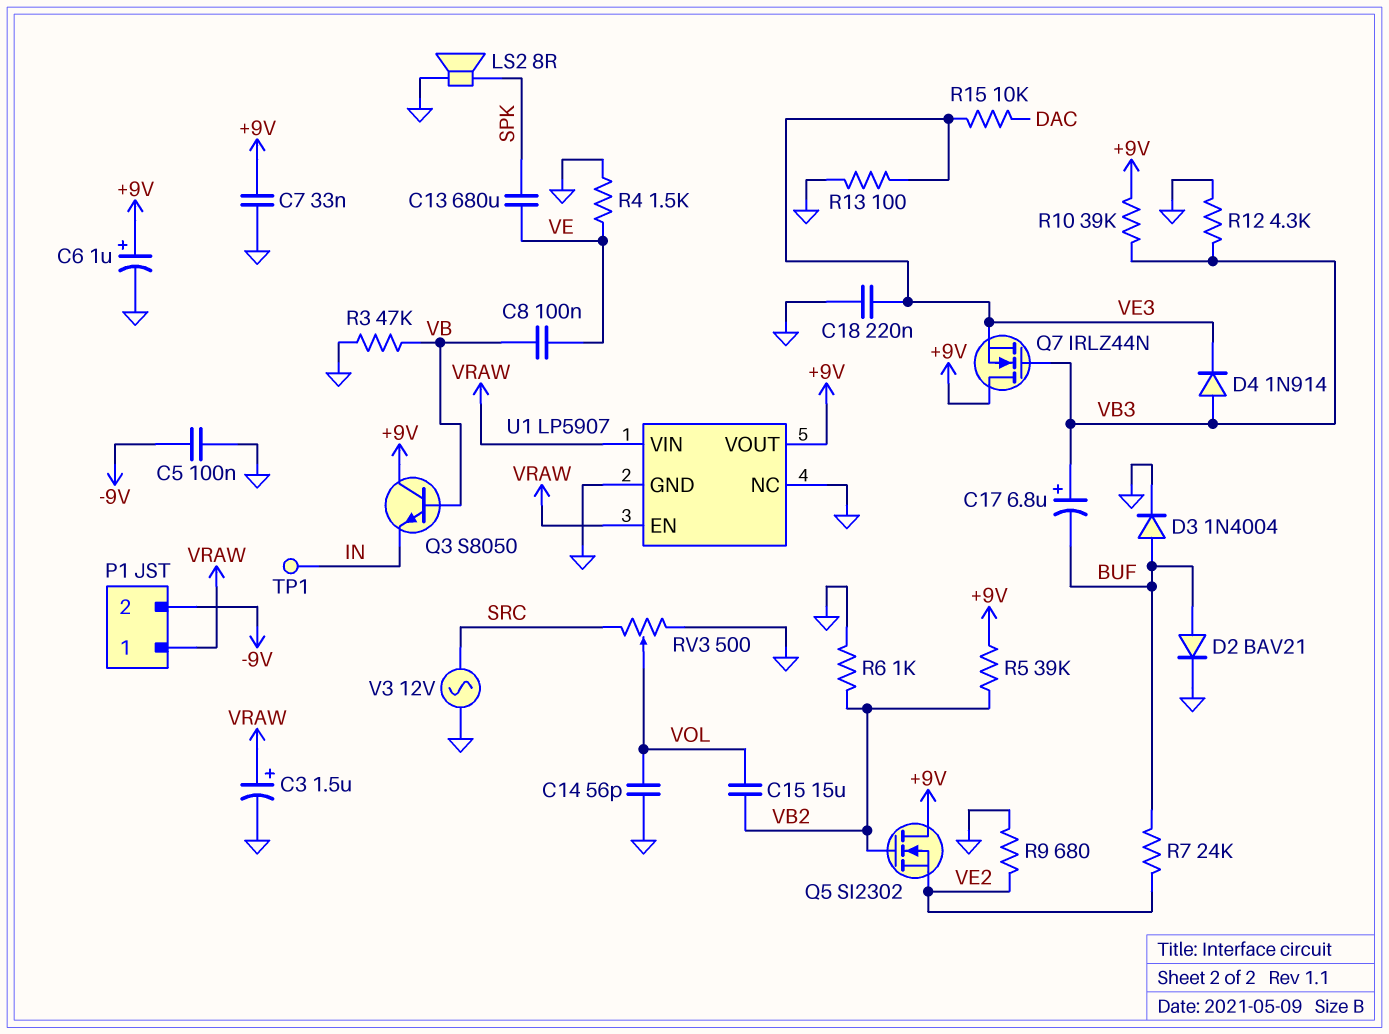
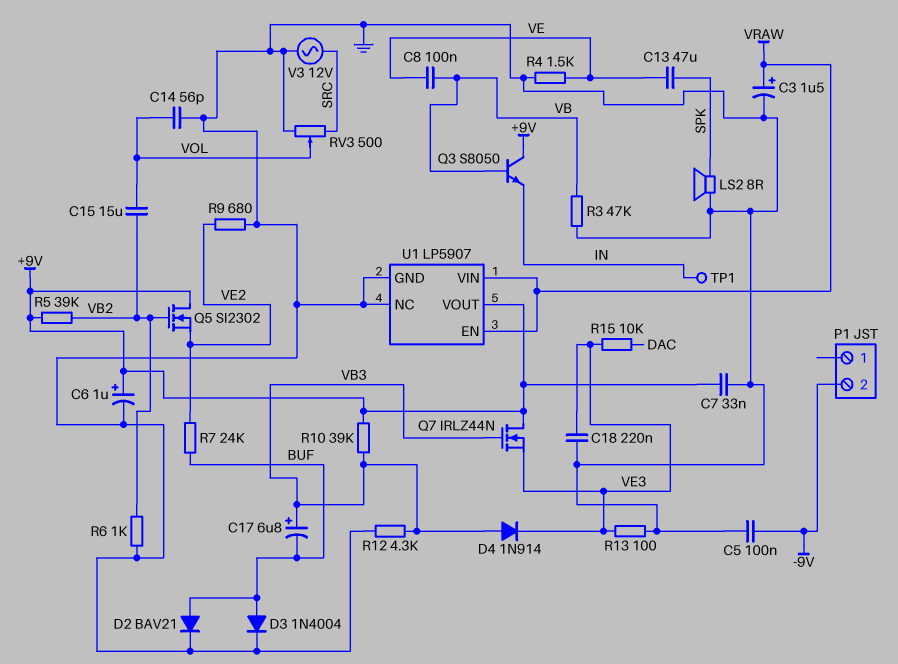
C13: 680uF (SPK, VE) -> 47uF (SPK, VE)
P1 pin 1: VRAW -> none

